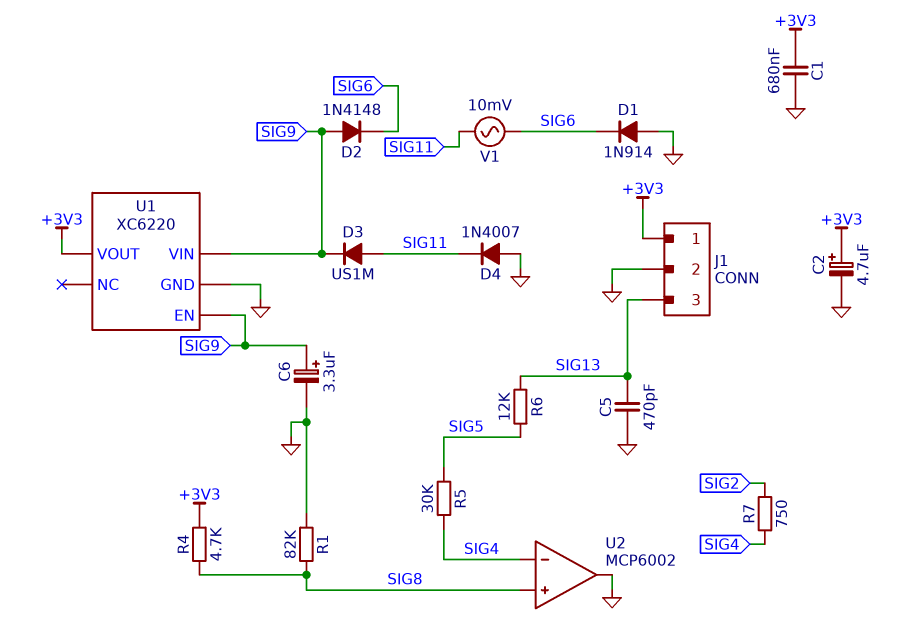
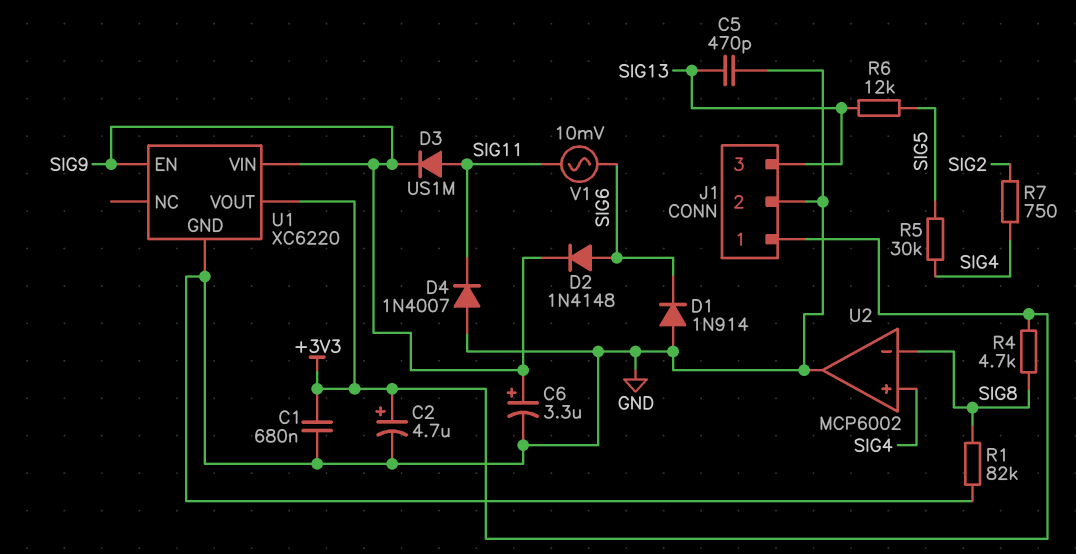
D2: diode 1N4148 (A SIG9, K SIG6) -> diode 1N4148 (A SIG6, K SIG9)
U2 pin in+: SIG8 -> SIG4
U2 pin in-: SIG4 -> SIG8

